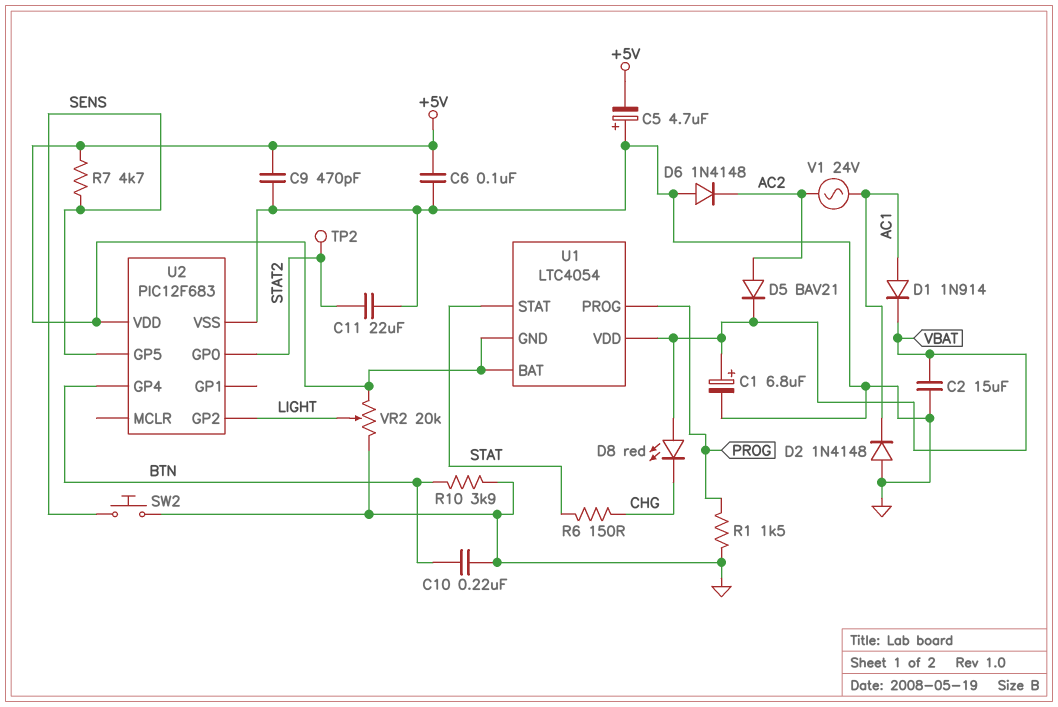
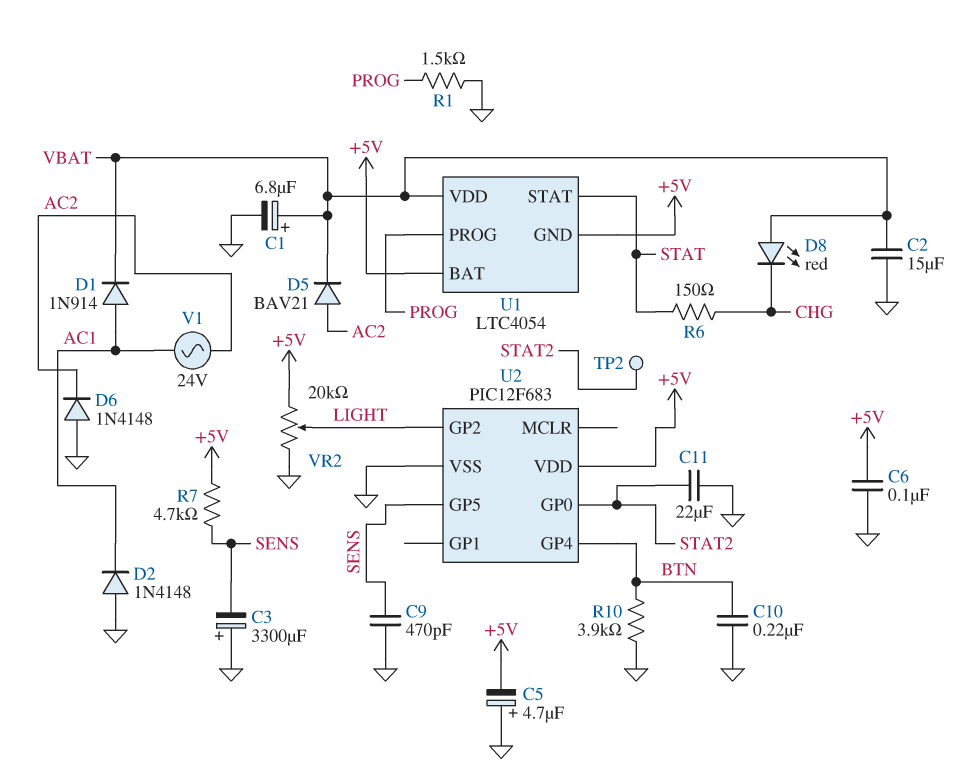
C3: none -> 3300uF (plus GND, minus SENS)
C9: 470pF (+5V, GND) -> 470pF (GND, SENS)
SW2: button (GND, SENS) -> none

